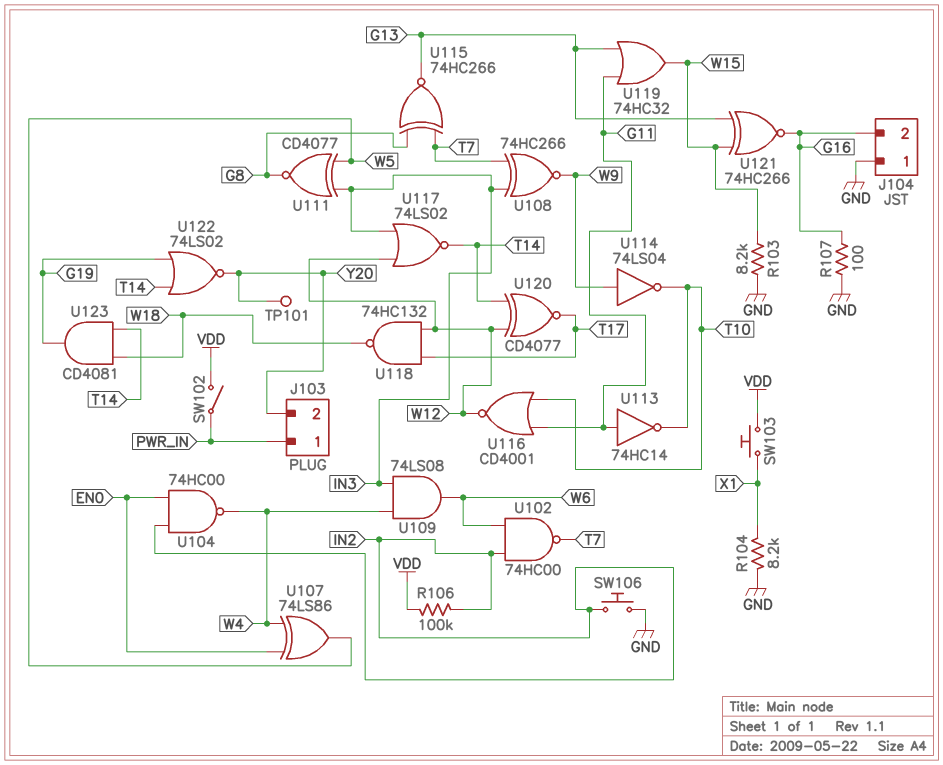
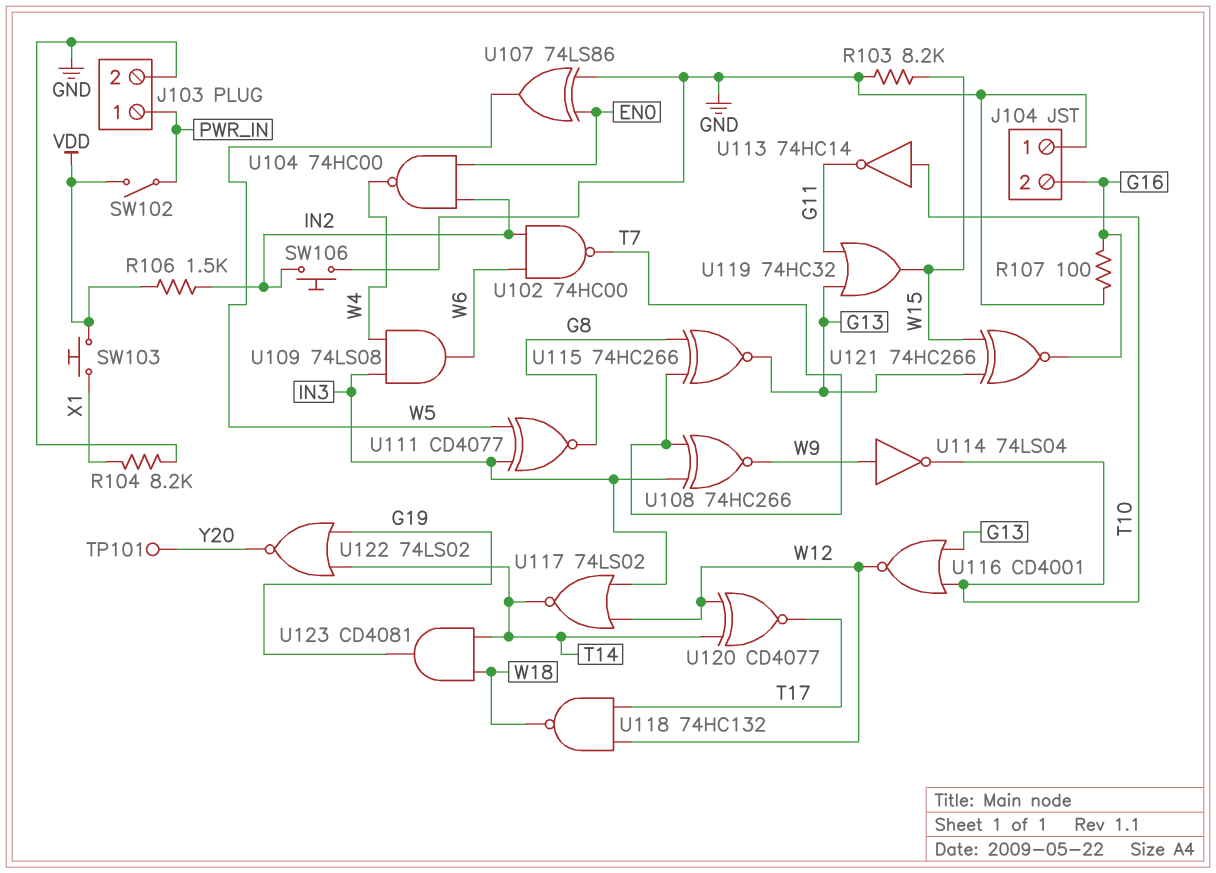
J103 pin 2: Y20 -> GND
R106: 100k (IN2, VDD) -> 1.5k (IN2, VDD)
U107: XOR 74LS86 (in EN0, in W4, out W5) -> XOR 74LS86 (in EN0, in GND, out W5)
U113: NOT 74HC14 (in G11, out T10) -> NOT 74HC14 (in T10, out G11)
U116: NOR CD4001 (in G11, in T10, out W12) -> NOR CD4001 (in G13, in T10, out W12)

